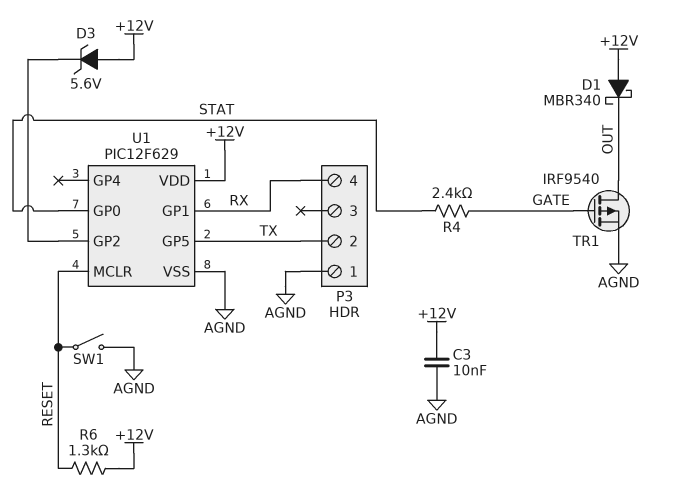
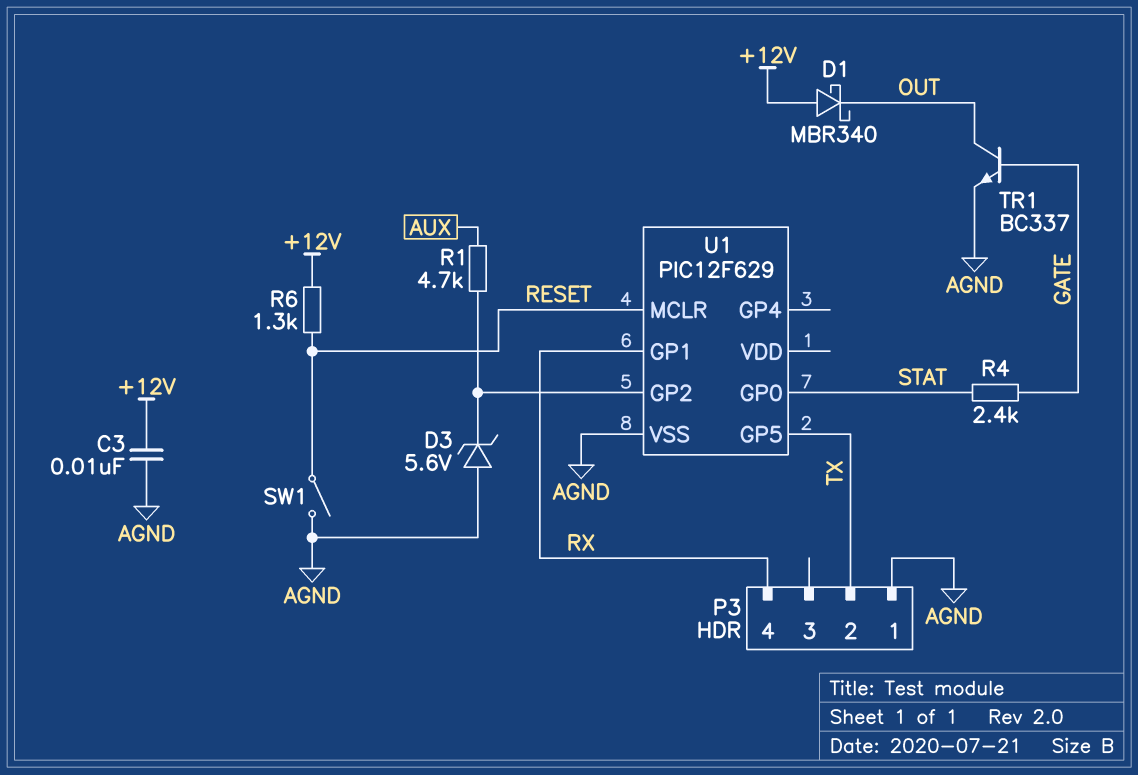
D3: zener 5.6V (A +12V, K U1/GP2) -> zener 5.6V (A AGND, K U1/GP2)
R1: none -> 4.7k (AUX, U1/GP2)
TR1: PMOS IRF9540 (G GATE, D OUT, S AGND) -> NPN BC337 (B GATE, C OUT, E AGND)
U1 pin VDD: +12V -> none

